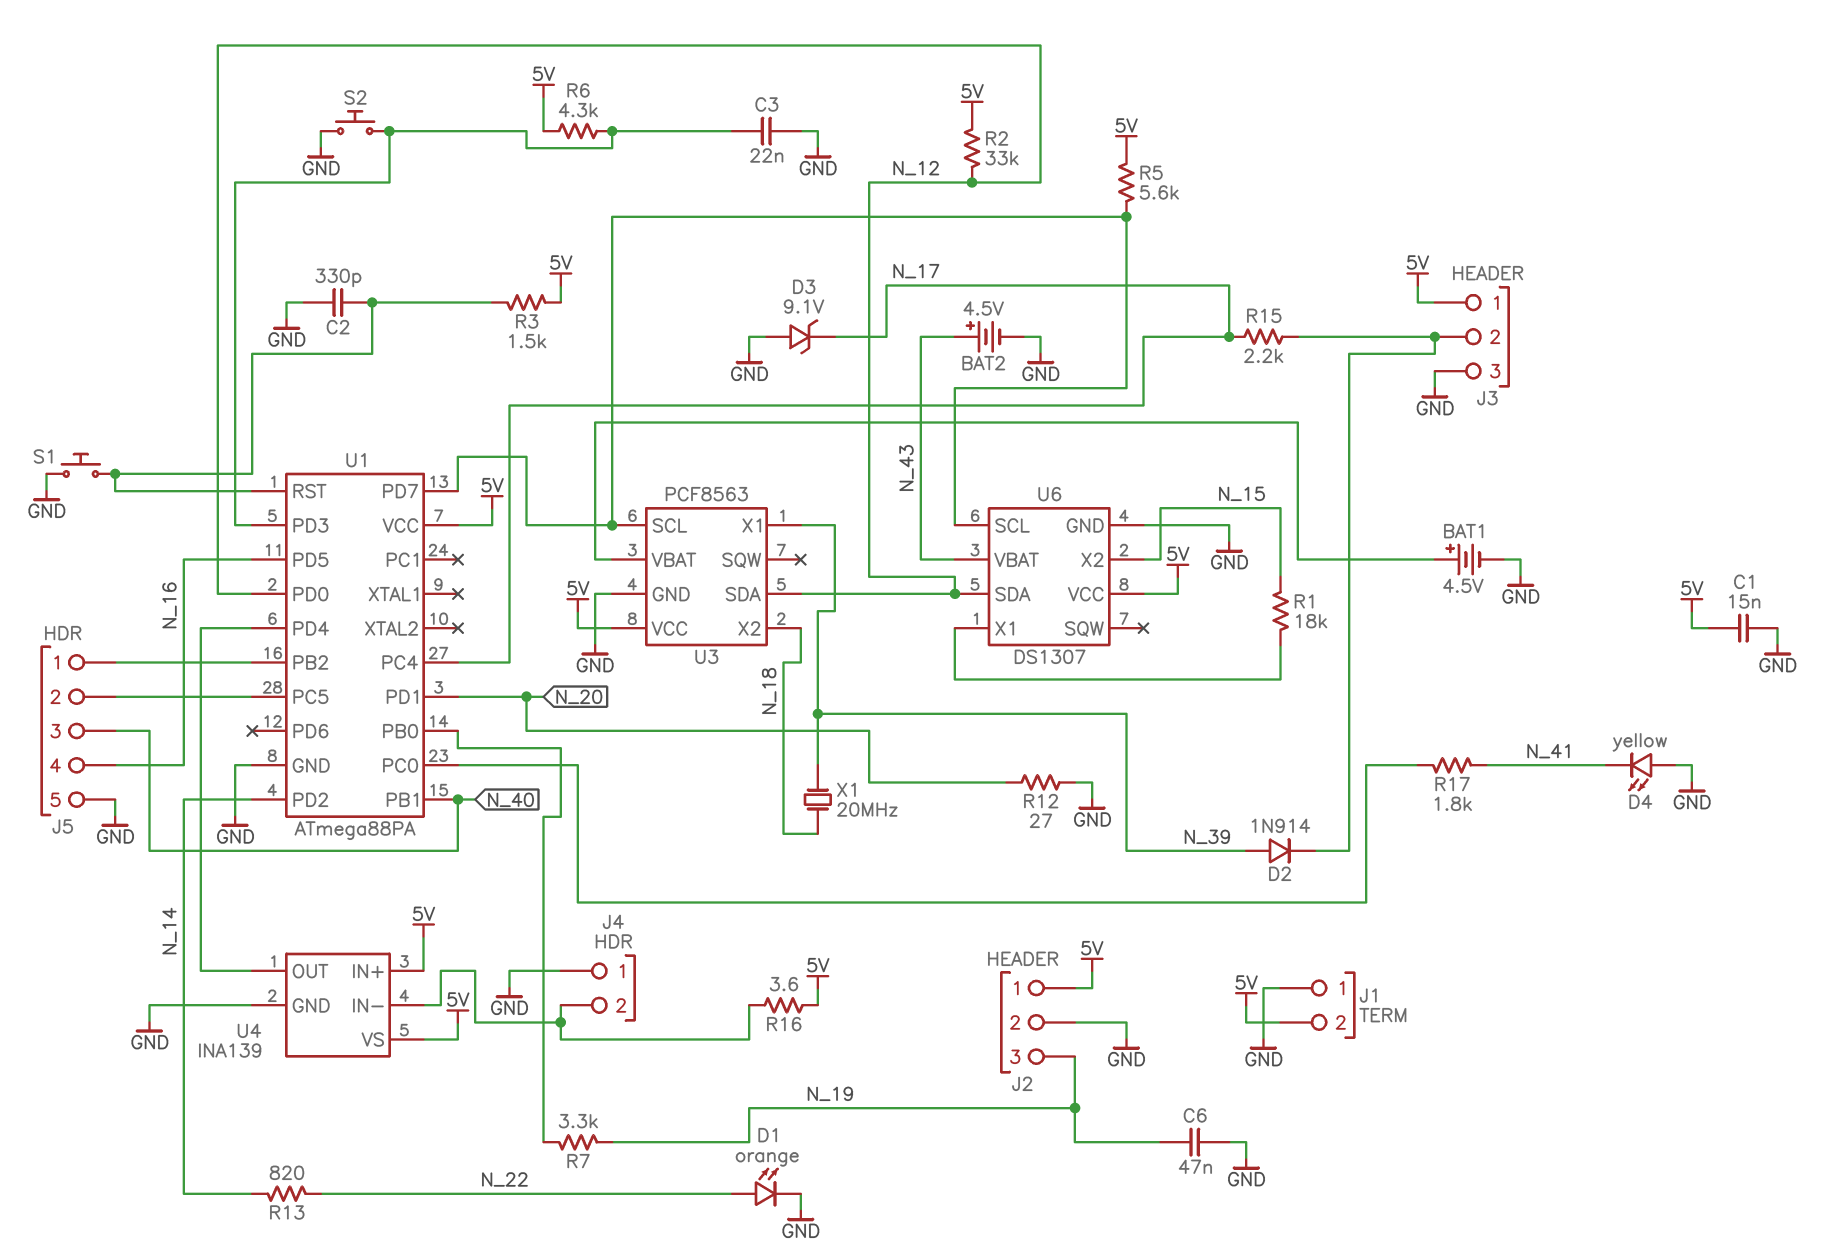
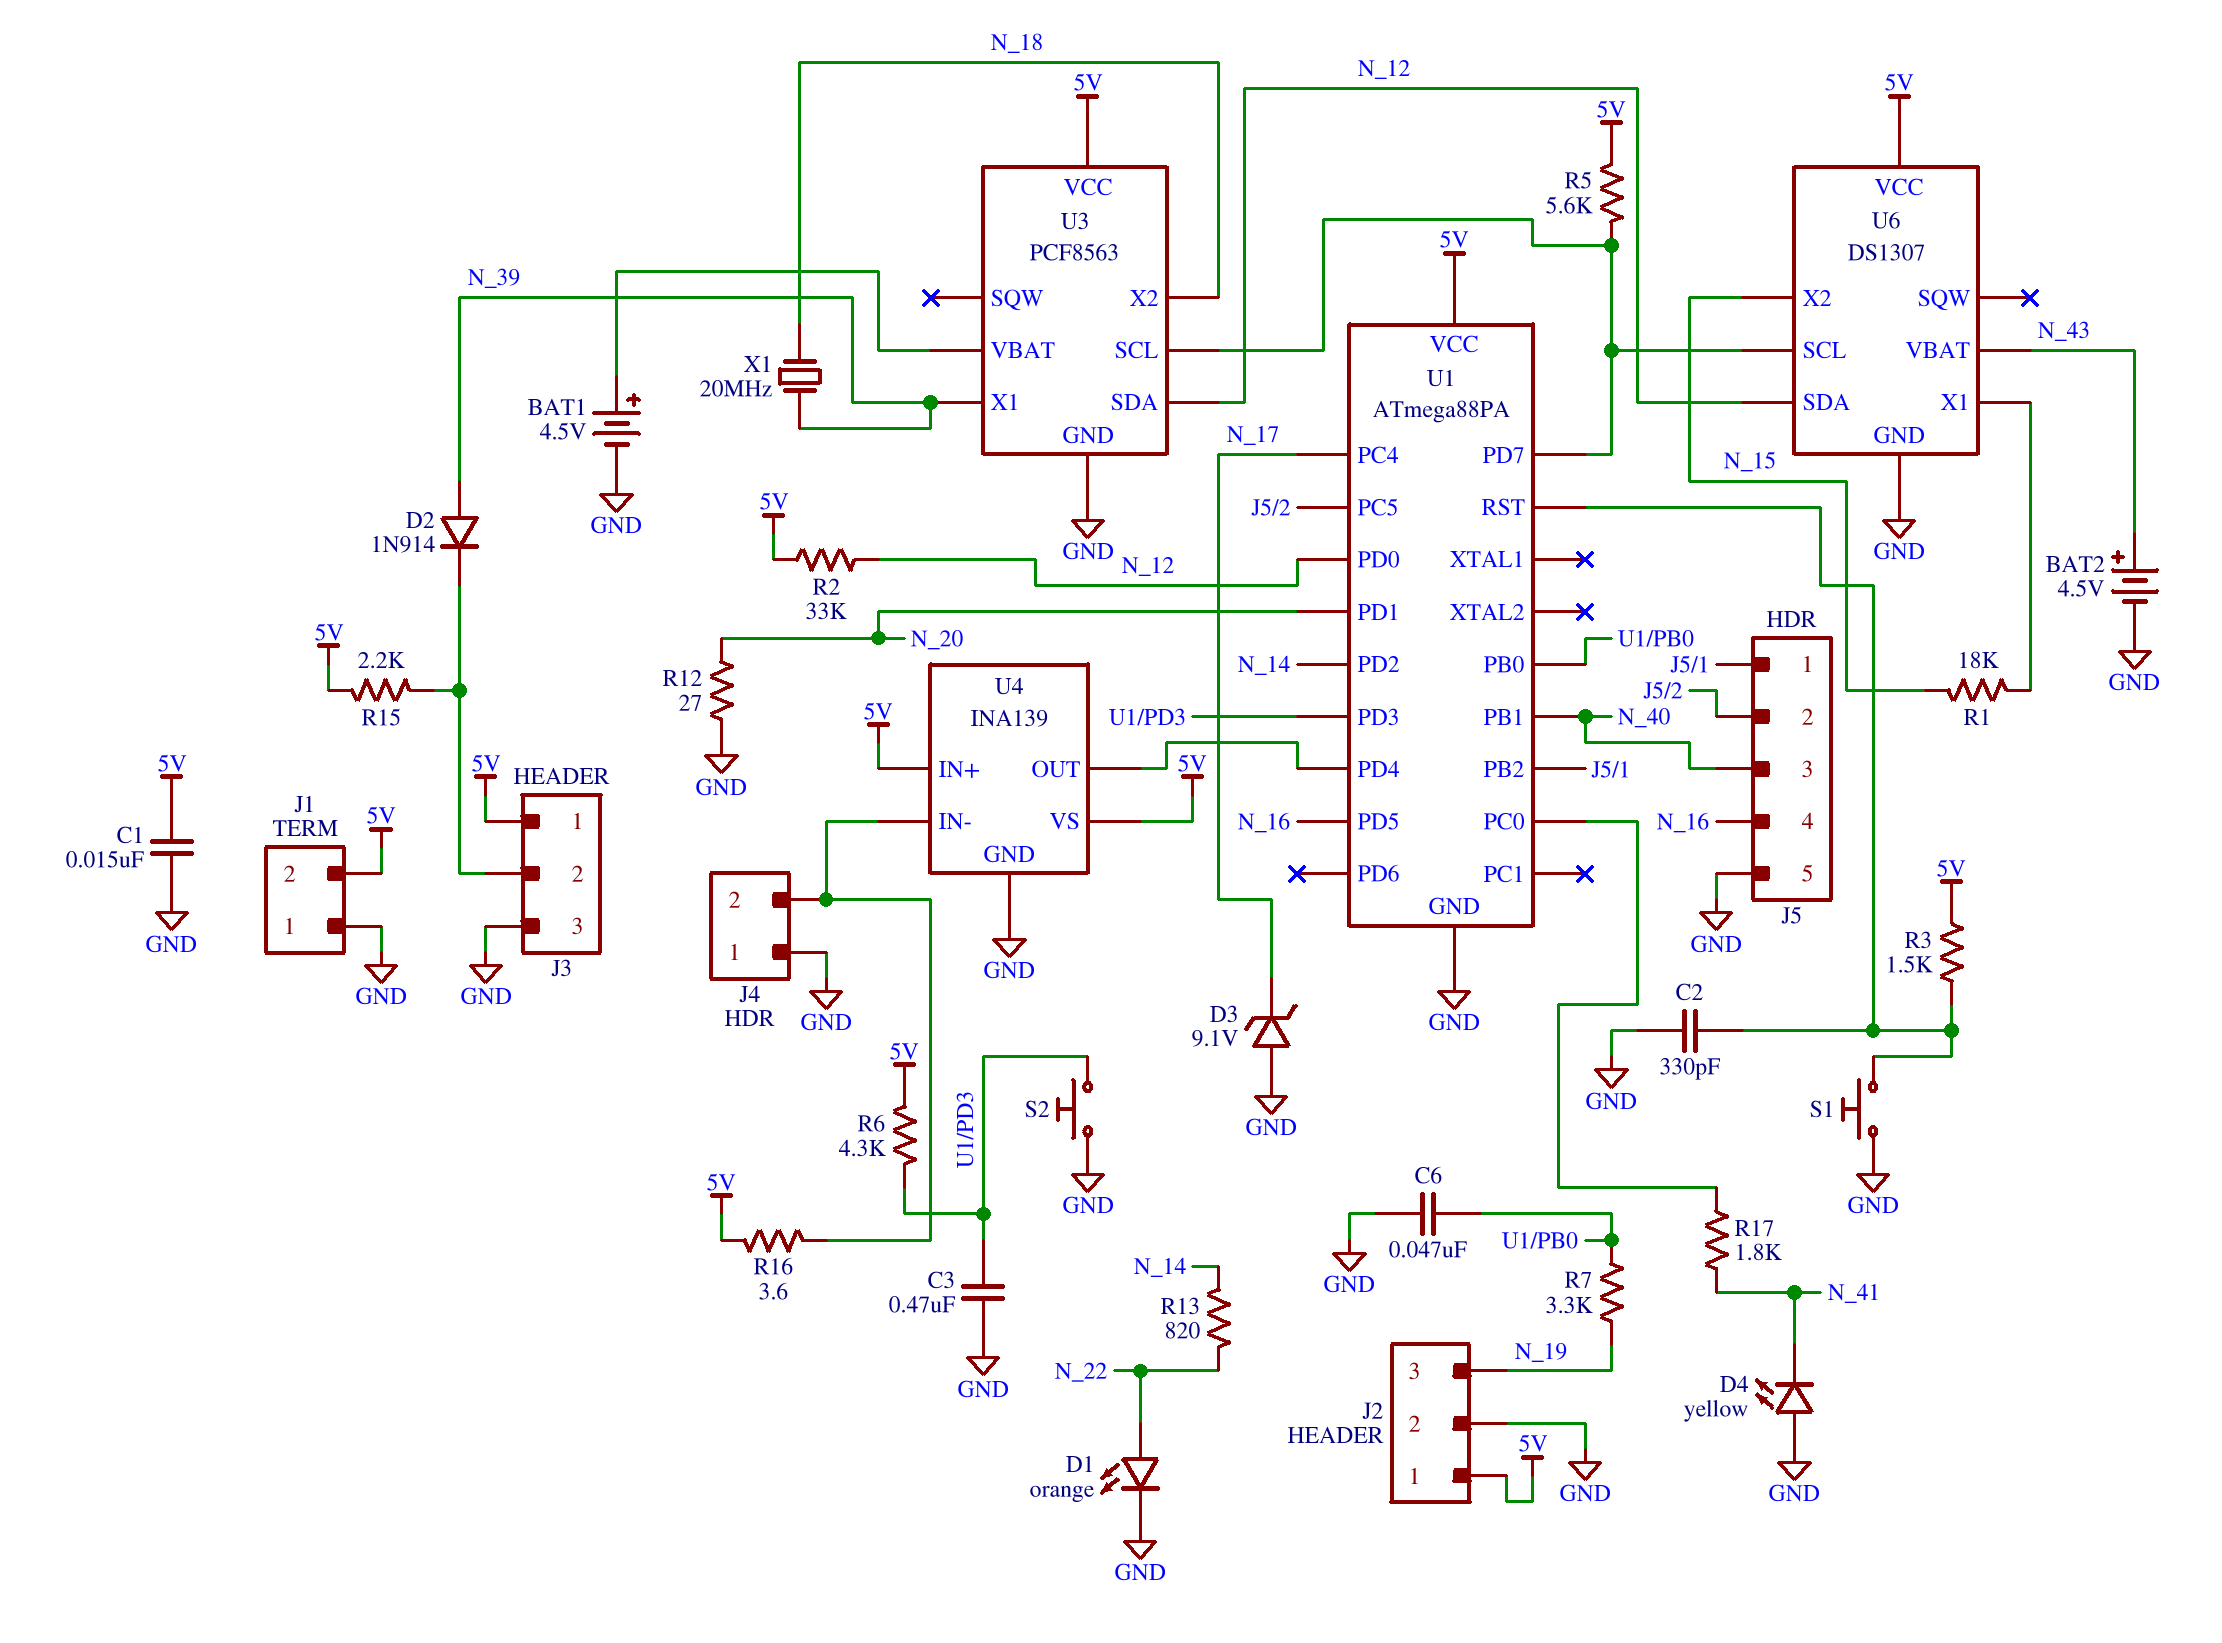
C3: 22nF (GND, U1/PD3) -> 470nF (GND, U1/PD3)
C6: 47nF (GND, N_19) -> 47nF (GND, U1/PB0)
R15: 2.2k (J3/2, N_17) -> 2.2k (5V, J3/2)

